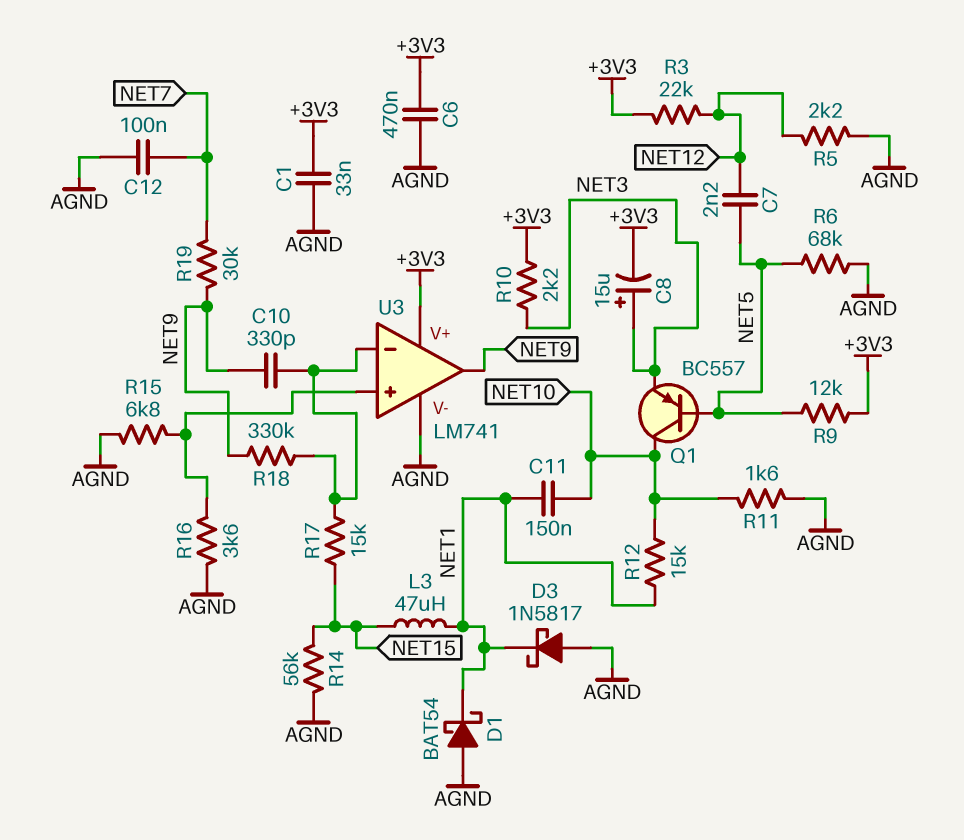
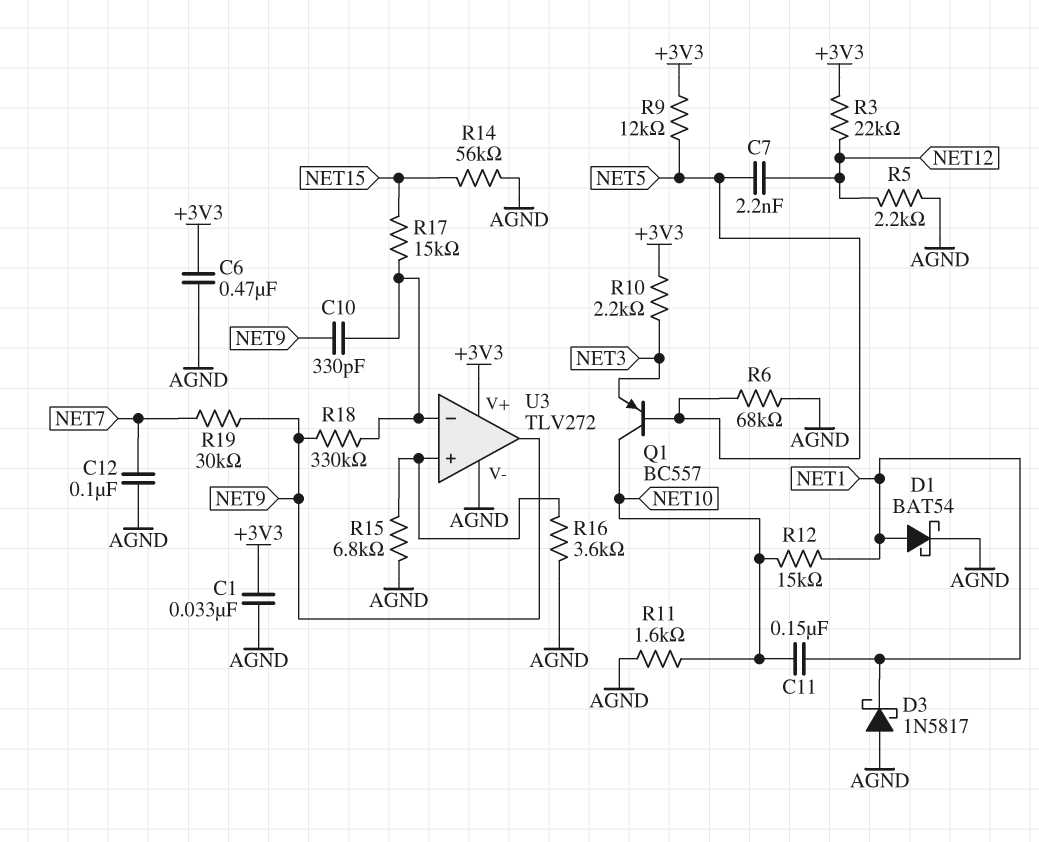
C8: 15uF (plus NET3, minus +3V3) -> none
D1: schottky BAT54 (A AGND, K NET1) -> schottky BAT54 (A NET1, K AGND)
L3: 47uH (NET1, NET15) -> none
U3: LM741 -> TLV272

